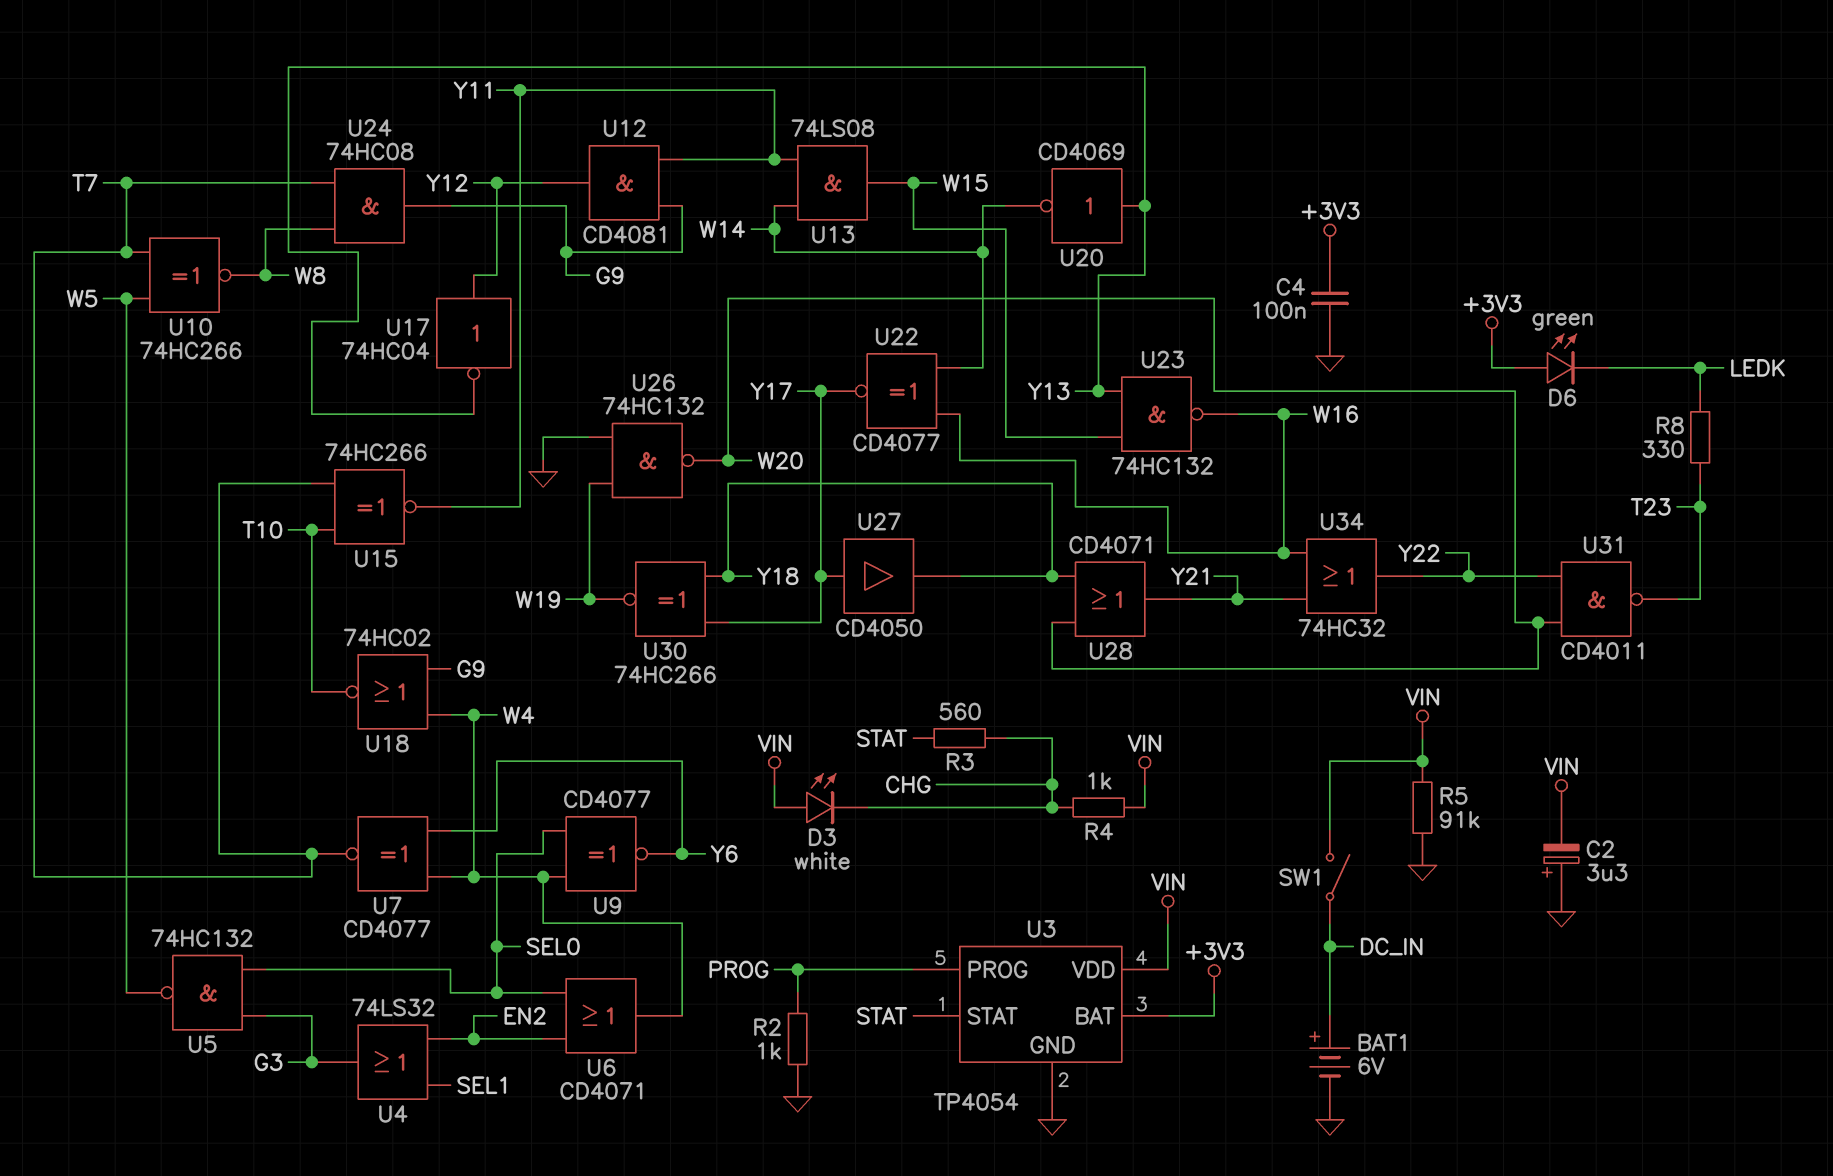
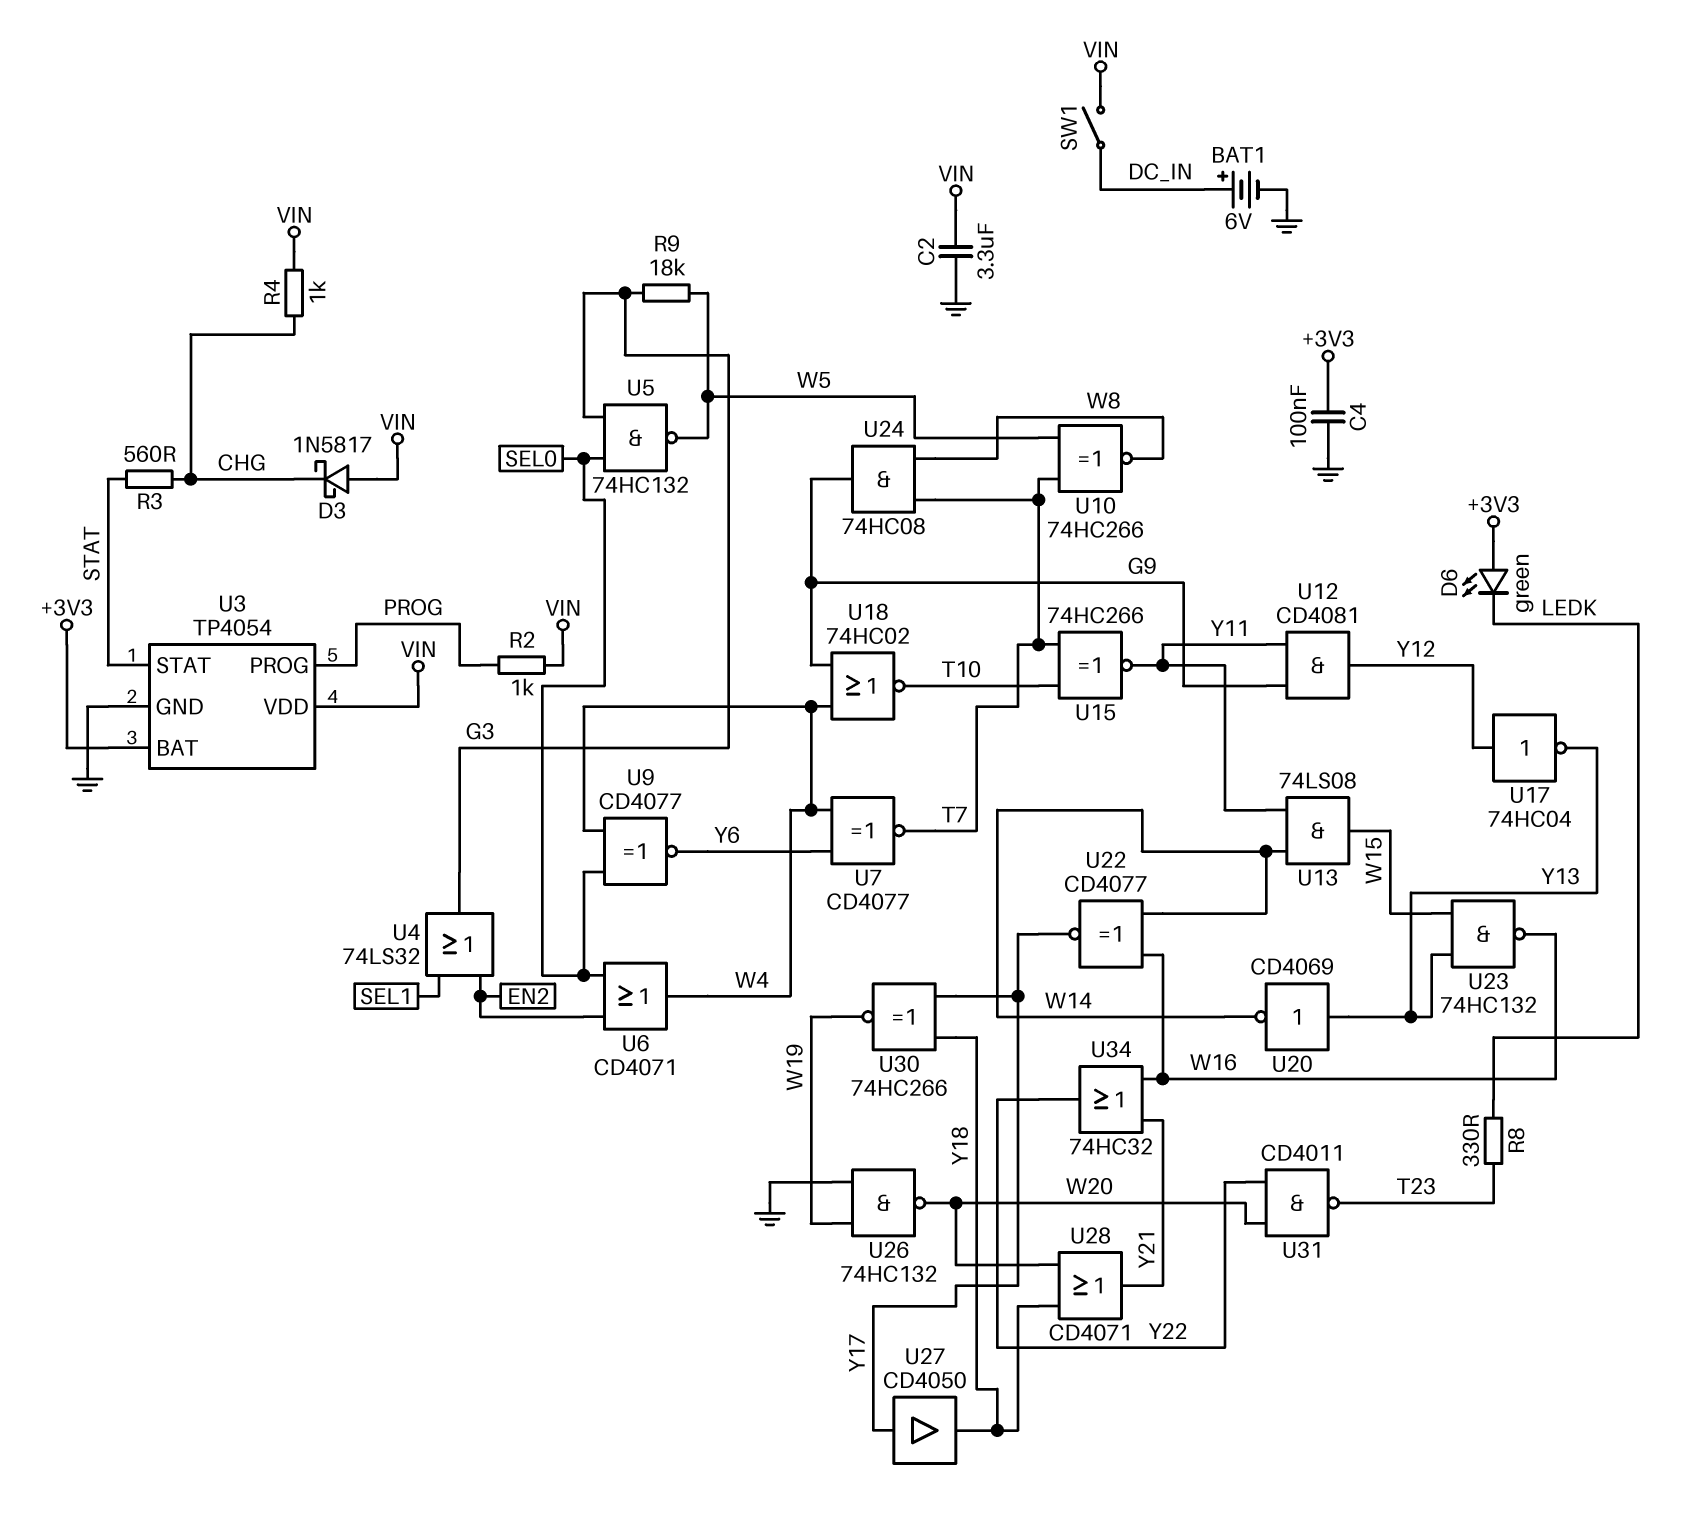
C2: 3.3uF (plus GND, minus VIN) -> 3.3uF (GND, VIN)
D3: LED white (A VIN, K CHG) -> schottky 1N5817 (A VIN, K CHG)
R2: 1k (GND, PROG) -> 1k (PROG, VIN)
R5: 91k (GND, VIN) -> none
R9: none -> 18k (G3, W5)

